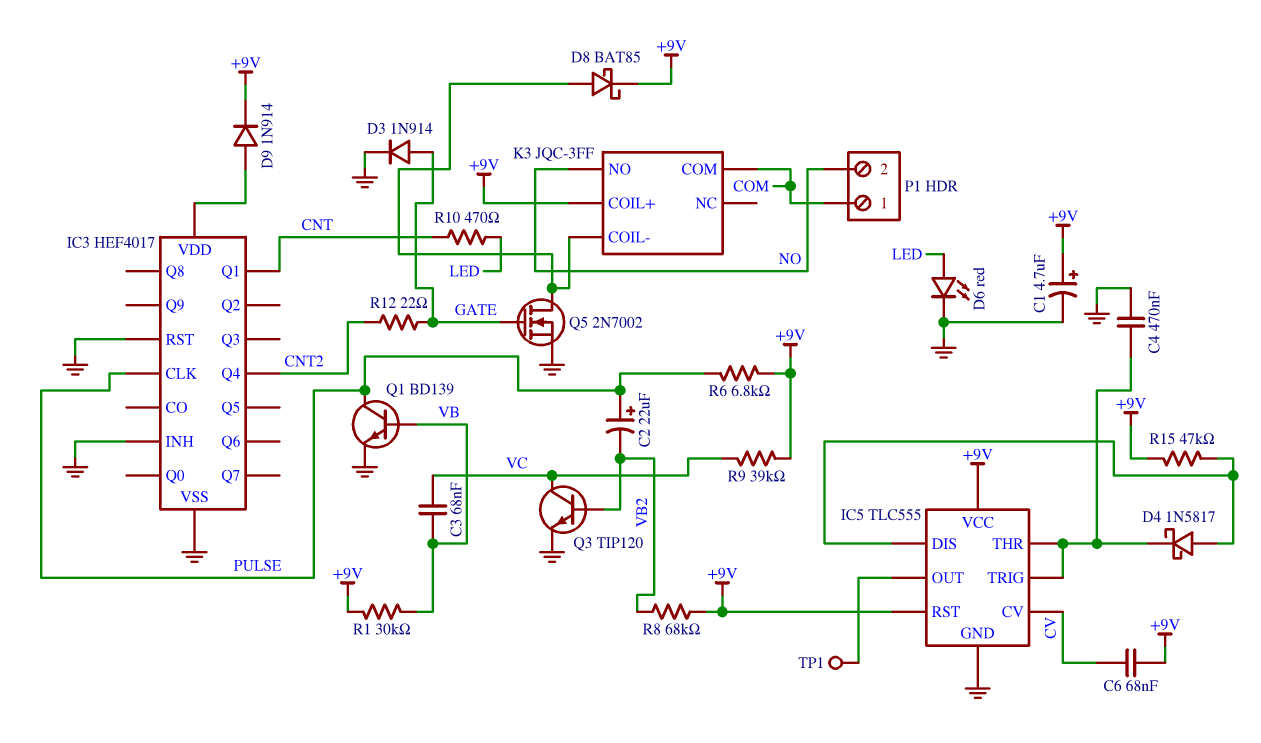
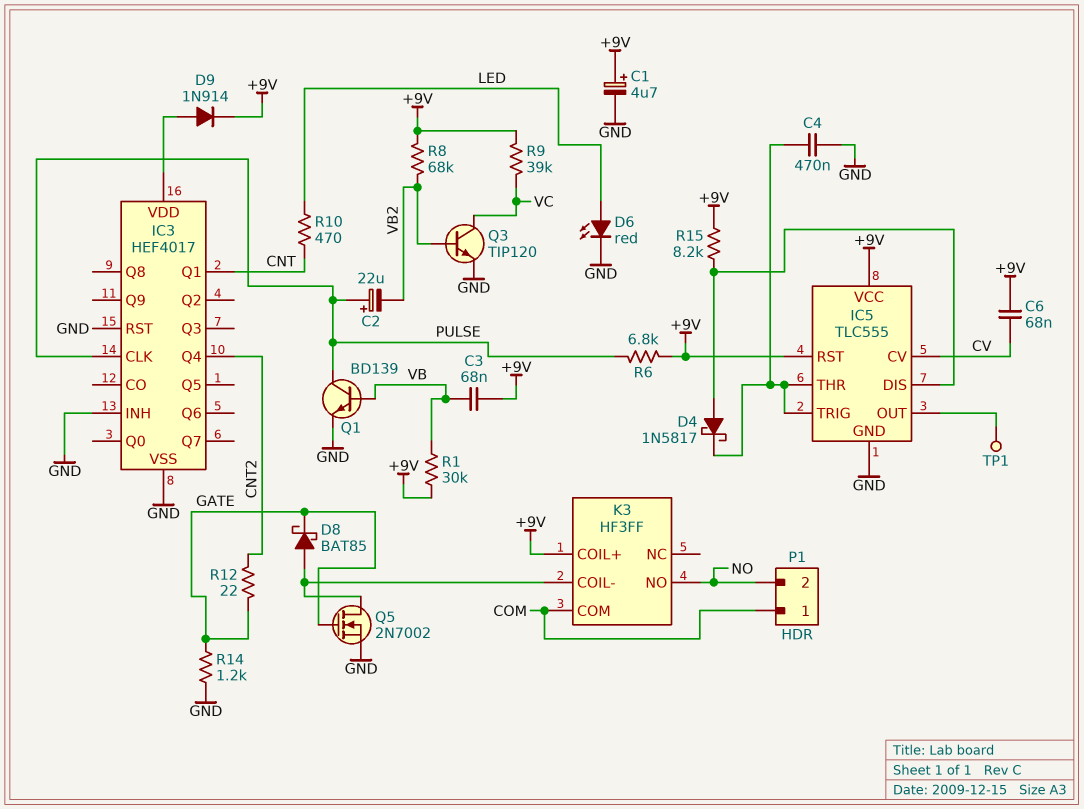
C3: 68nF (VB, VC) -> 68nF (+9V, VB)
D3: diode 1N914 (A GATE, K GND) -> none
D8: schottky BAT85 (A K3/COIL-, K +9V) -> schottky BAT85 (A K3/COIL-, K GATE)
K3: JQC-3FF -> HF3FF
R14: none -> 1.2k (GATE, GND)
R15: 47k (+9V, IC5/DIS) -> 8.2k (+9V, IC5/DIS)

